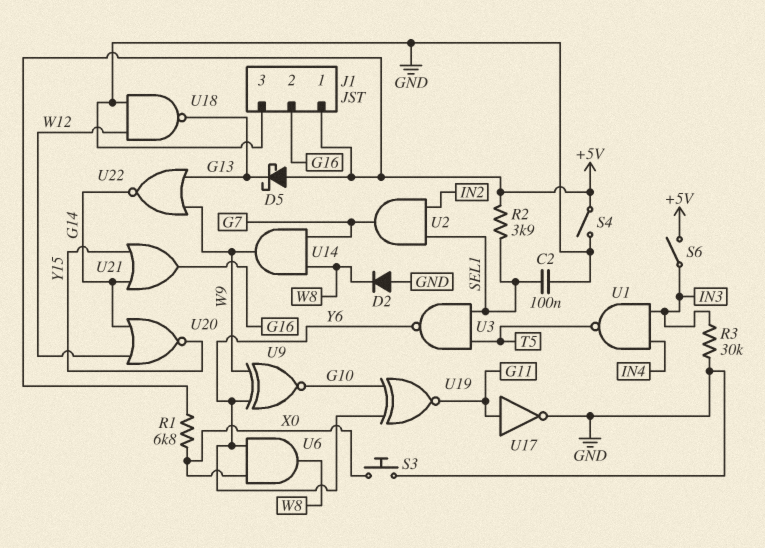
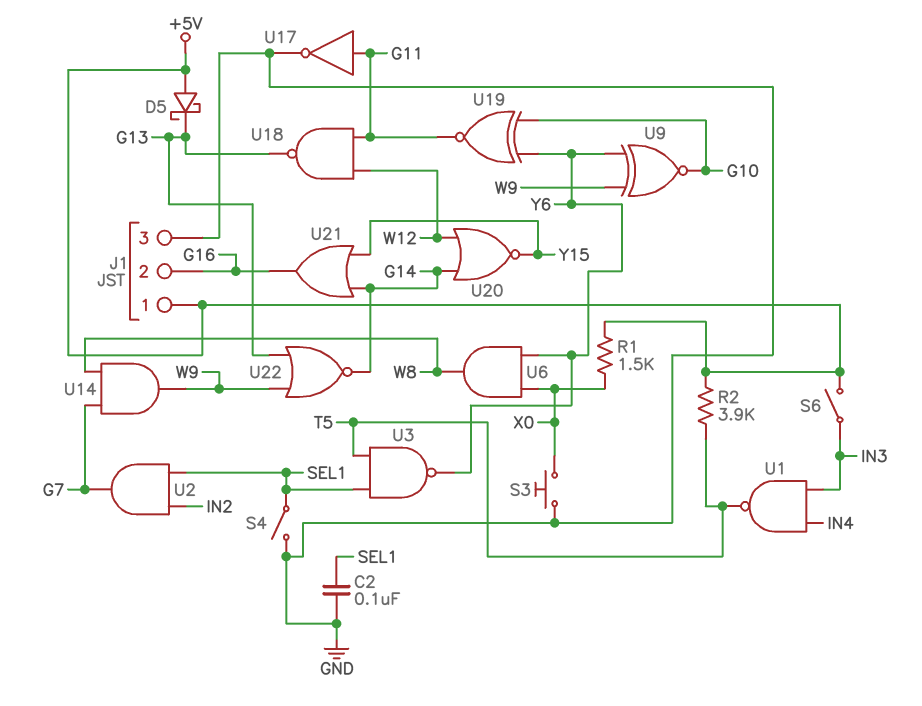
D2: diode (A GND, K W8) -> none
R1: 6.8k (+5V, X0) -> 1.5k (+5V, X0)
R2: 3.9k (+5V, SEL1) -> 3.9k (+5V, T5)
R3: 30k (GND, IN3) -> none
S4: switch (+5V, GND) -> switch (GND, SEL1)
U18: NAND (in GND, in W12, out G13) -> NAND (in G11, in W12, out G13)

